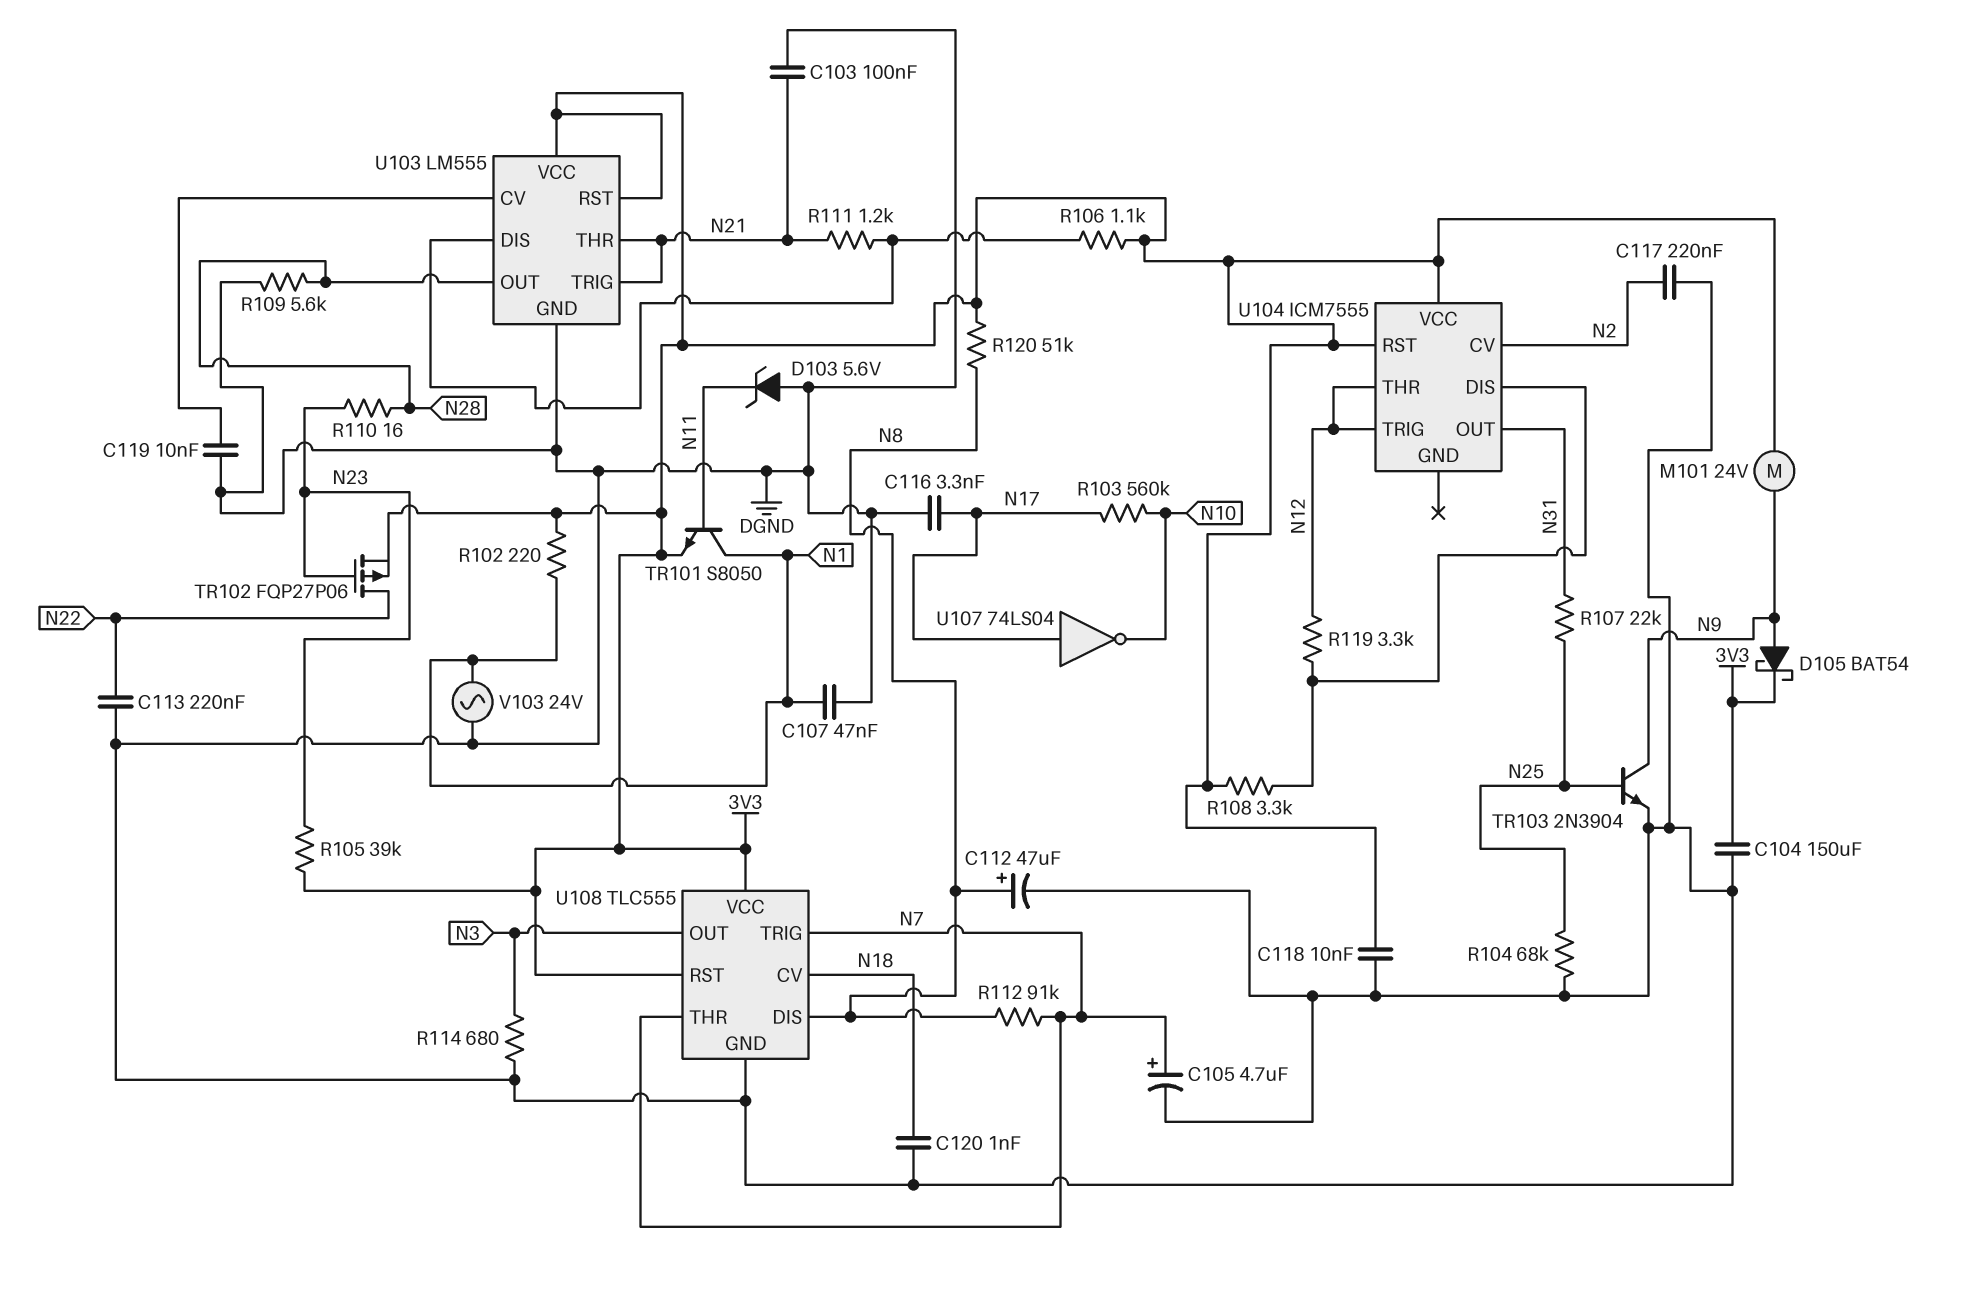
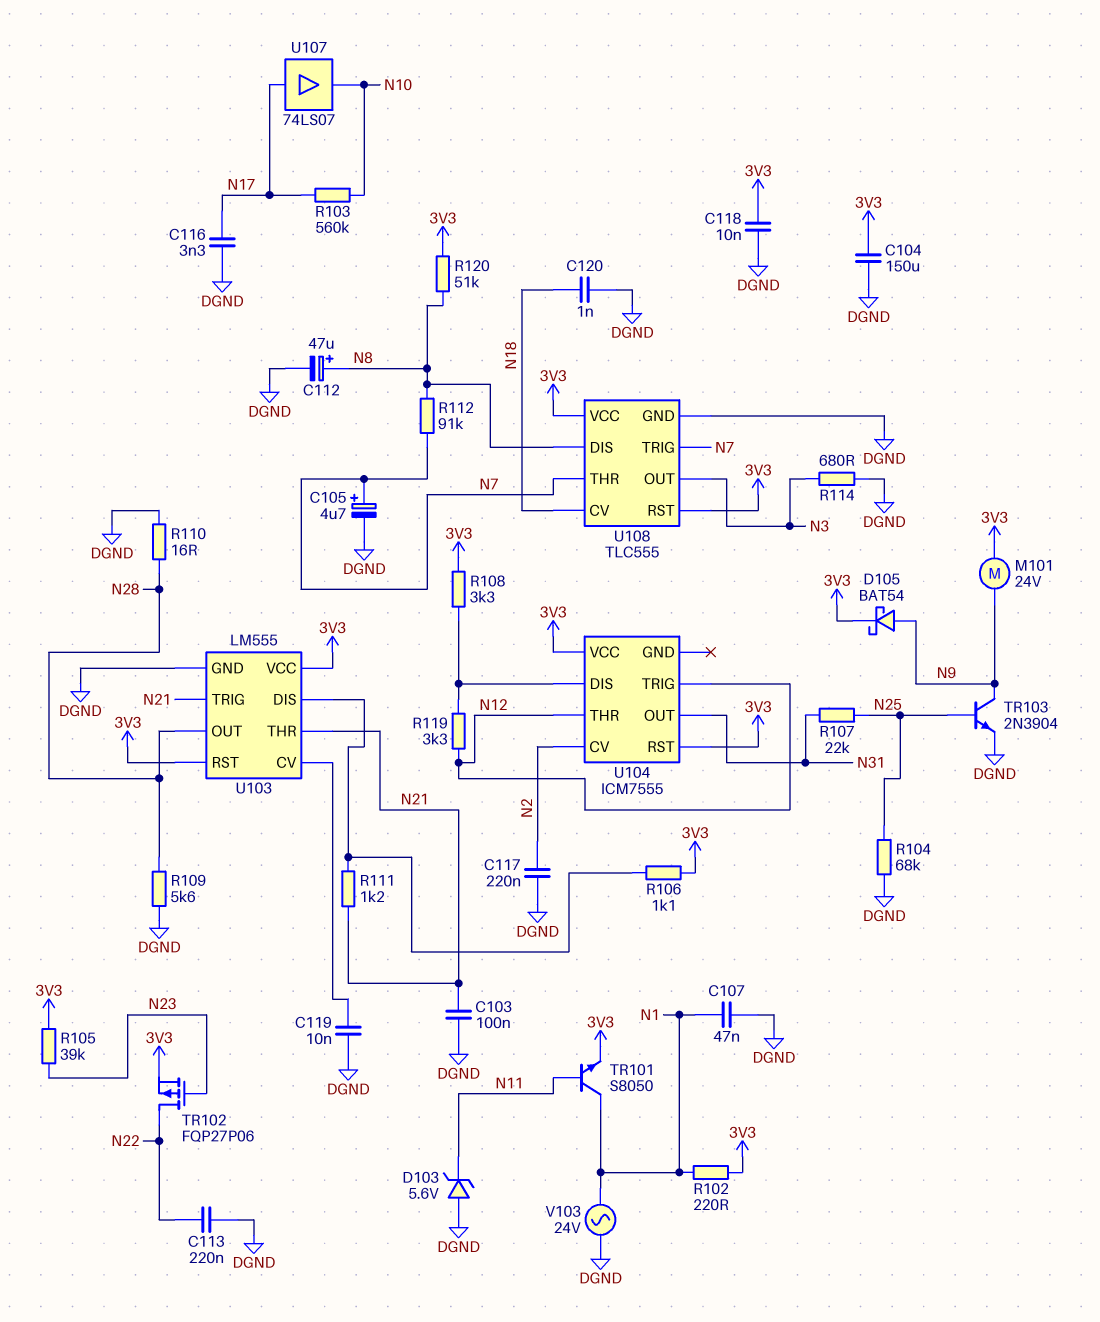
R110: 16 (N23, N28) -> 16 (DGND, N28)
U107: NOT 74LS04 (in N17, out N10) -> buffer 74LS07 (in N17, out N10)

